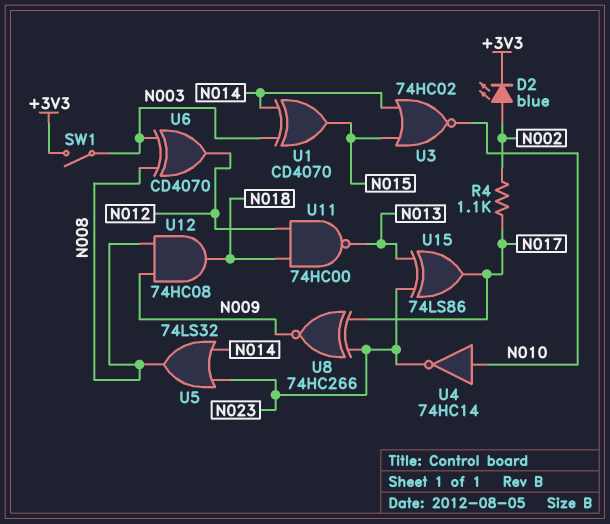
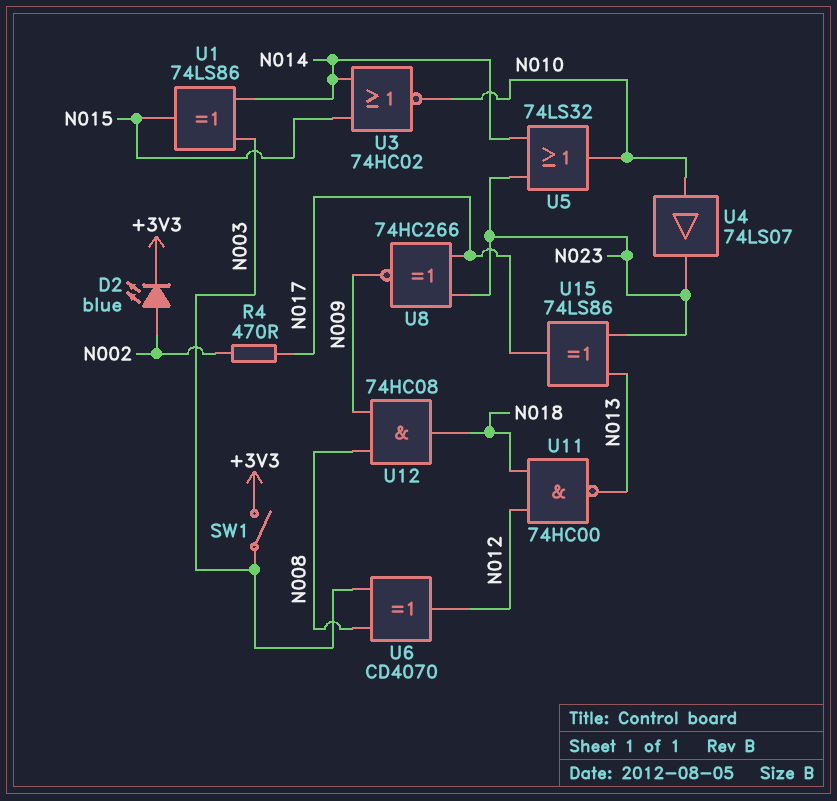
R4: 1.1k (N002, N017) -> 470 (N002, N017)
U1: XOR CD4070 (in N003, in N014, out N015) -> XOR 74LS86 (in N003, in N014, out N015)
U4: NOT 74HC14 (in N010, out N023) -> buffer 74LS07 (in N010, out N023)
U5: OR 74LS32 (in N014, in N023, out N008) -> OR 74LS32 (in N014, in N023, out N010)

